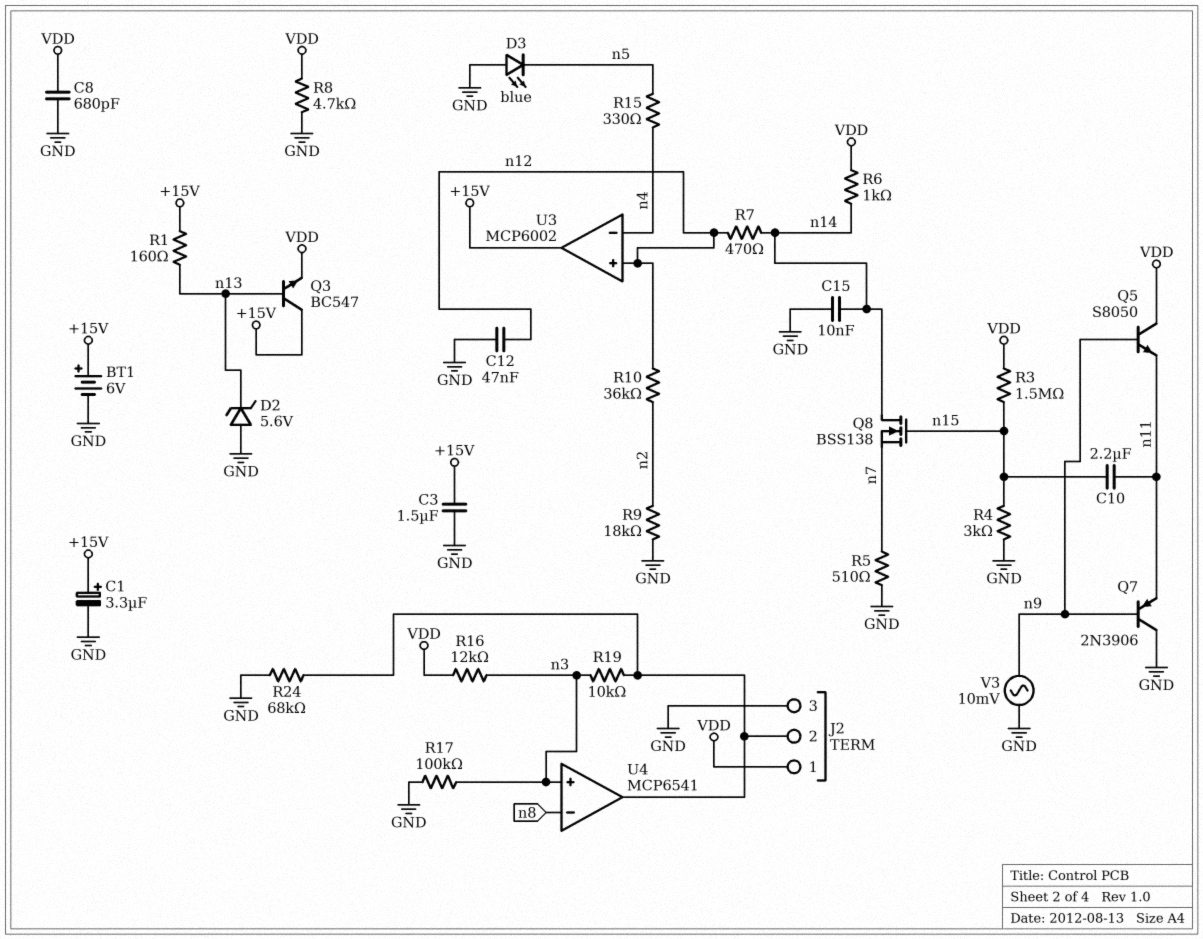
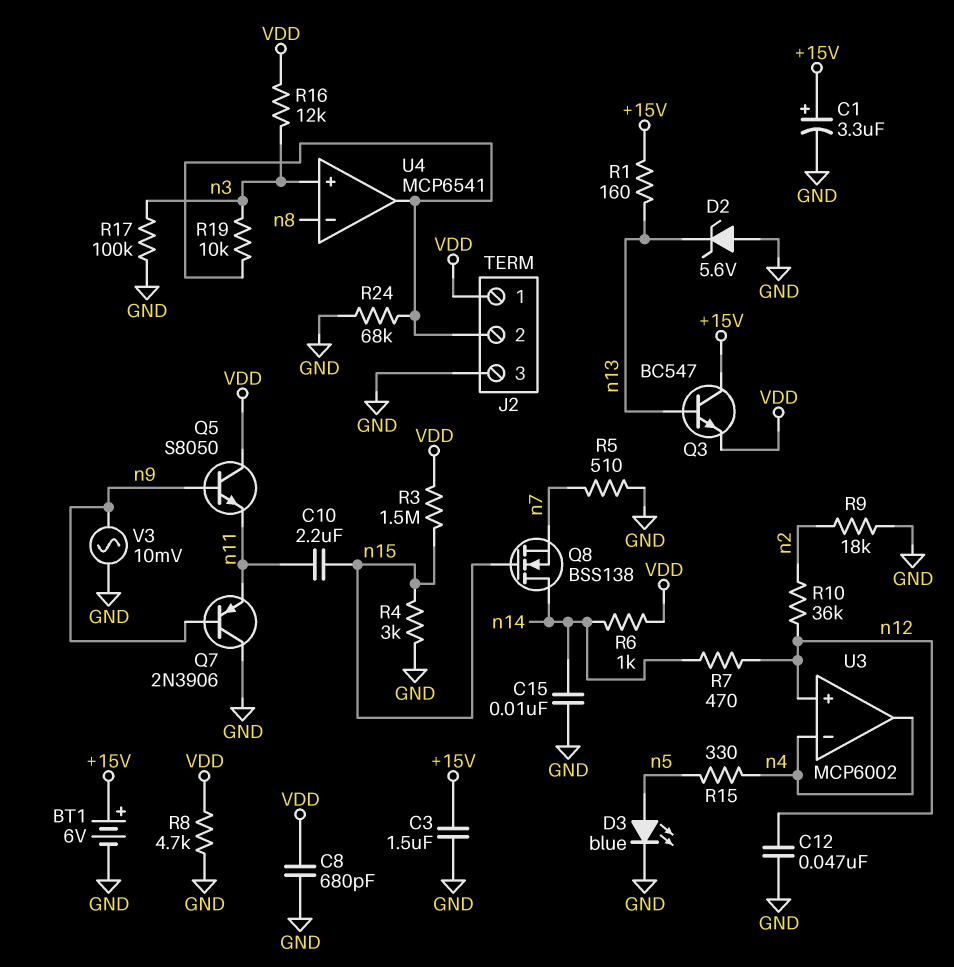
D3: LED blue (A GND, K n5) -> LED blue (A n5, K GND)
U3 pin out: +15V -> n4

